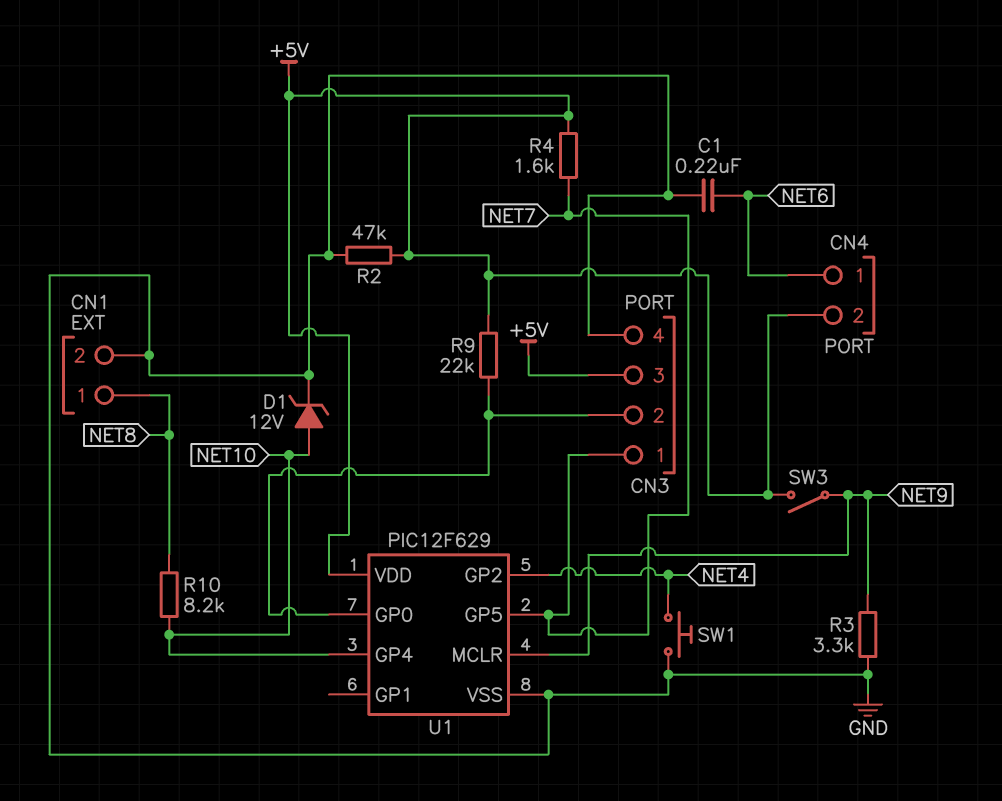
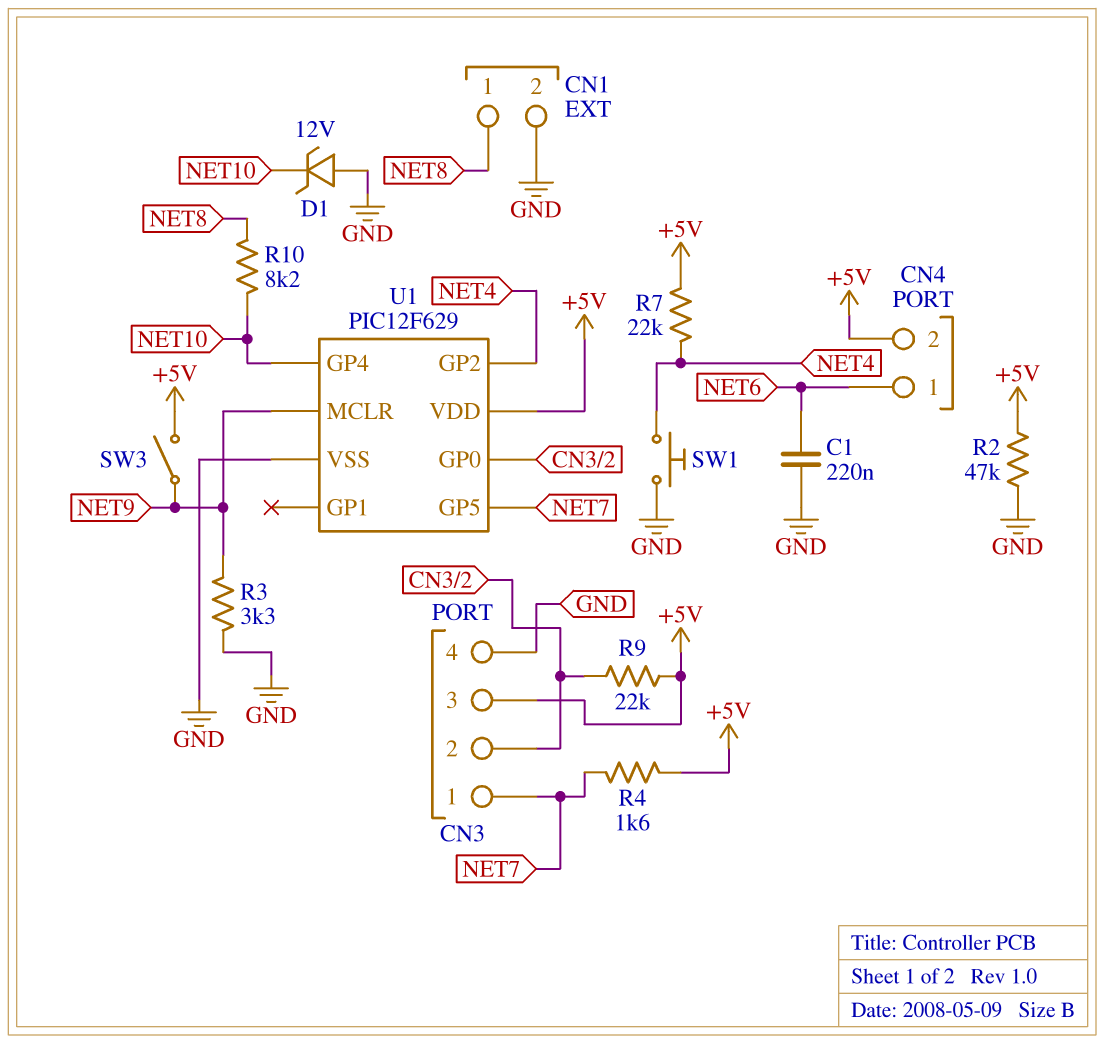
D1: zener 12V (A NET10, K GND) -> zener 12V (A GND, K NET10)
R7: none -> 22k (+5V, NET4)

